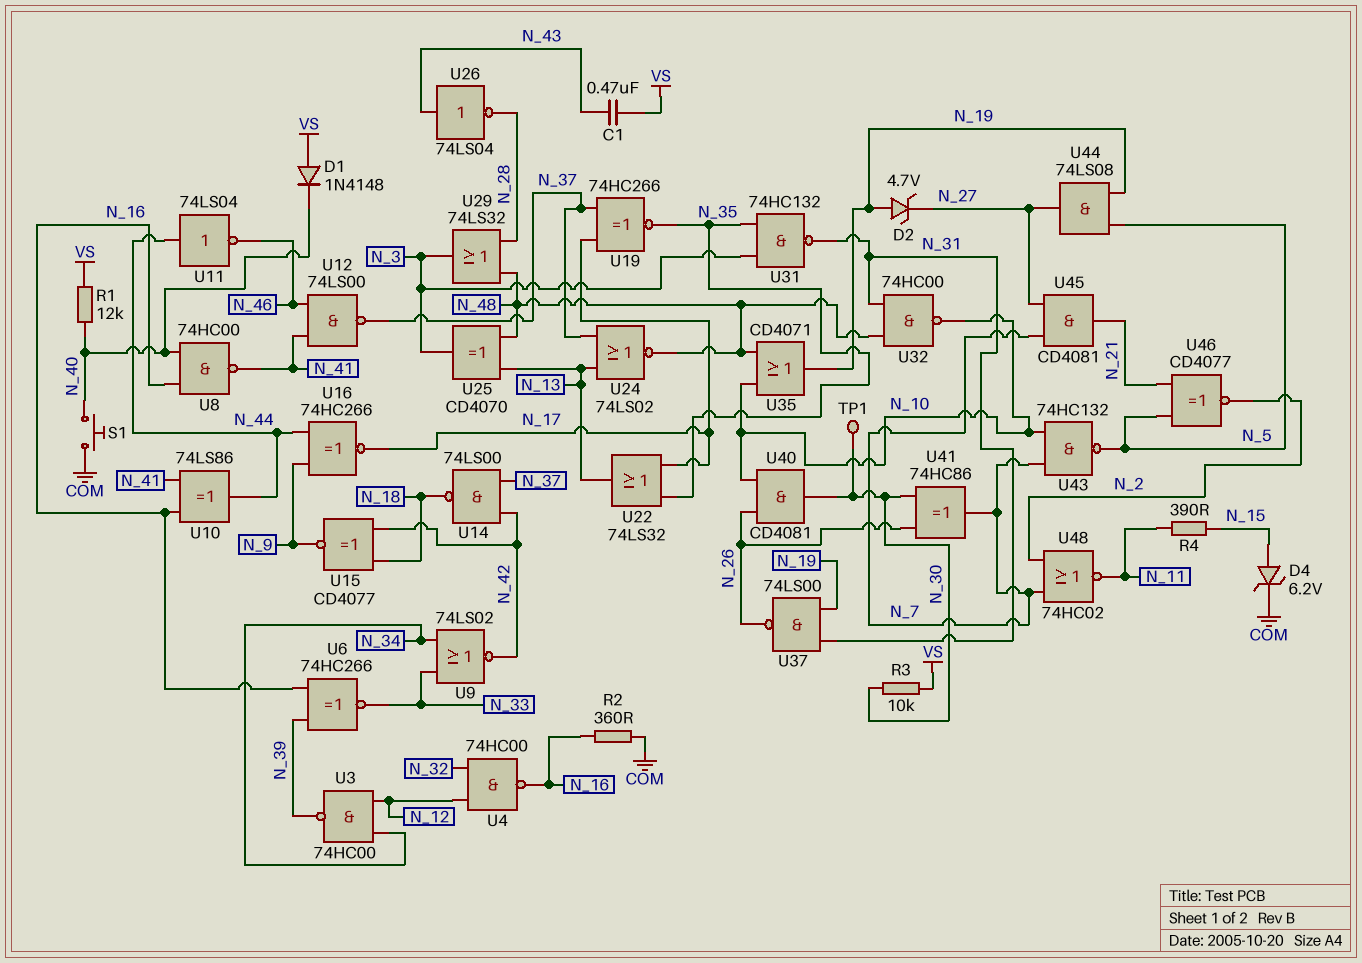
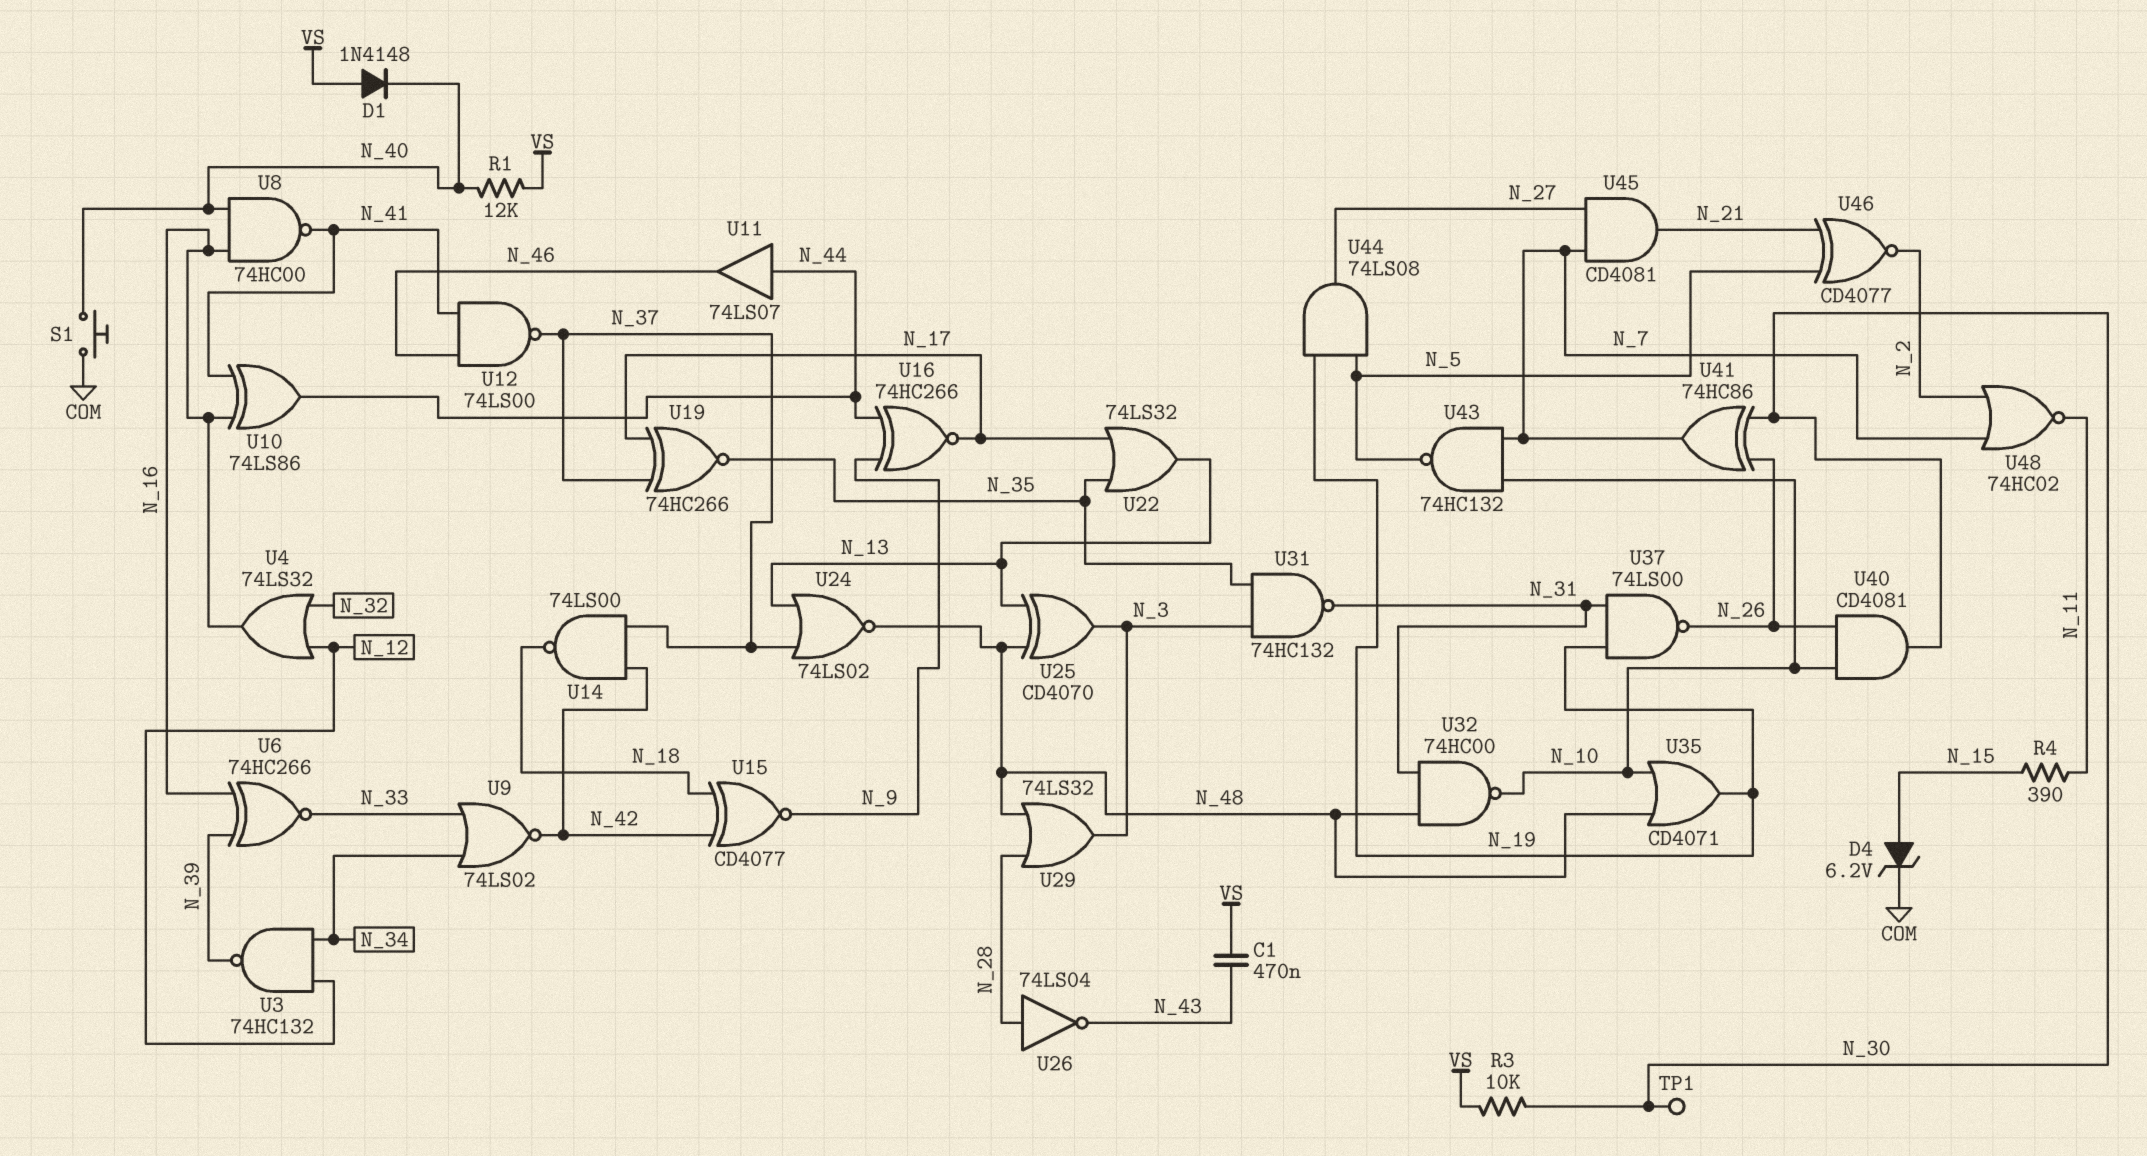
D2: zener 4.7V (A N_19, K N_27) -> none
R2: 360 (COM, N_16) -> none
U3: NAND 74HC00 (in N_12, in N_34, out N_39) -> NAND 74HC132 (in N_12, in N_34, out N_39)
U4: NAND 74HC00 (in N_12, in N_32, out N_16) -> OR 74LS32 (in N_12, in N_32, out N_16)
U11: NOT 74LS04 (in N_44, out N_46) -> buffer 74LS07 (in N_44, out N_46)
U26: NOT 74LS04 (in N_43, out N_28) -> NOT 74LS04 (in N_28, out N_43)

